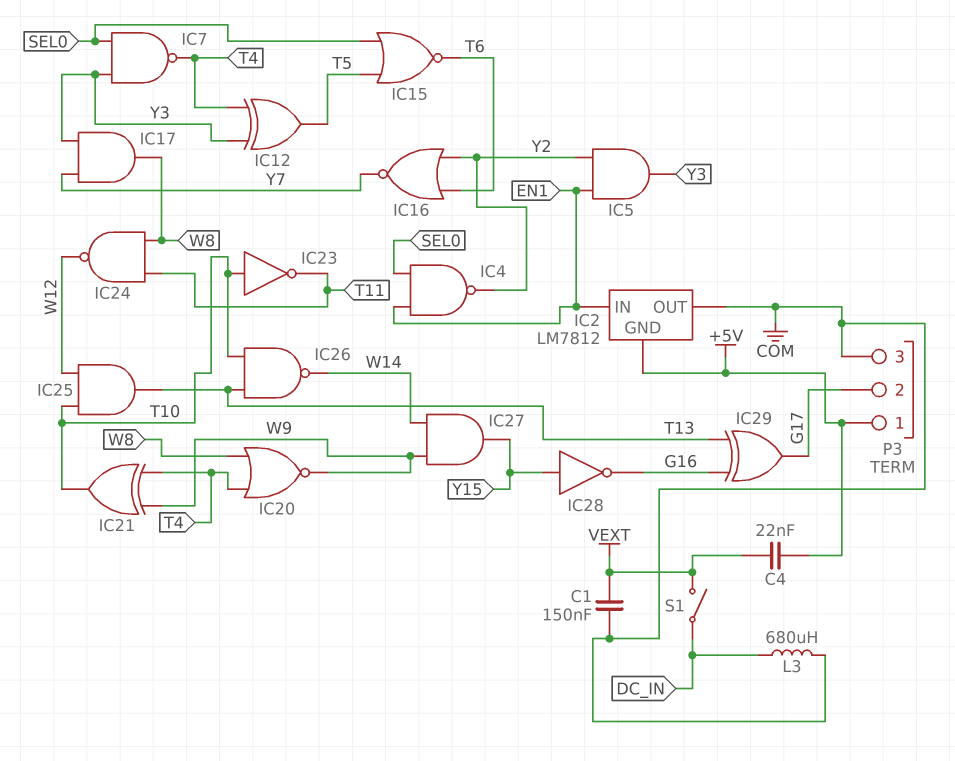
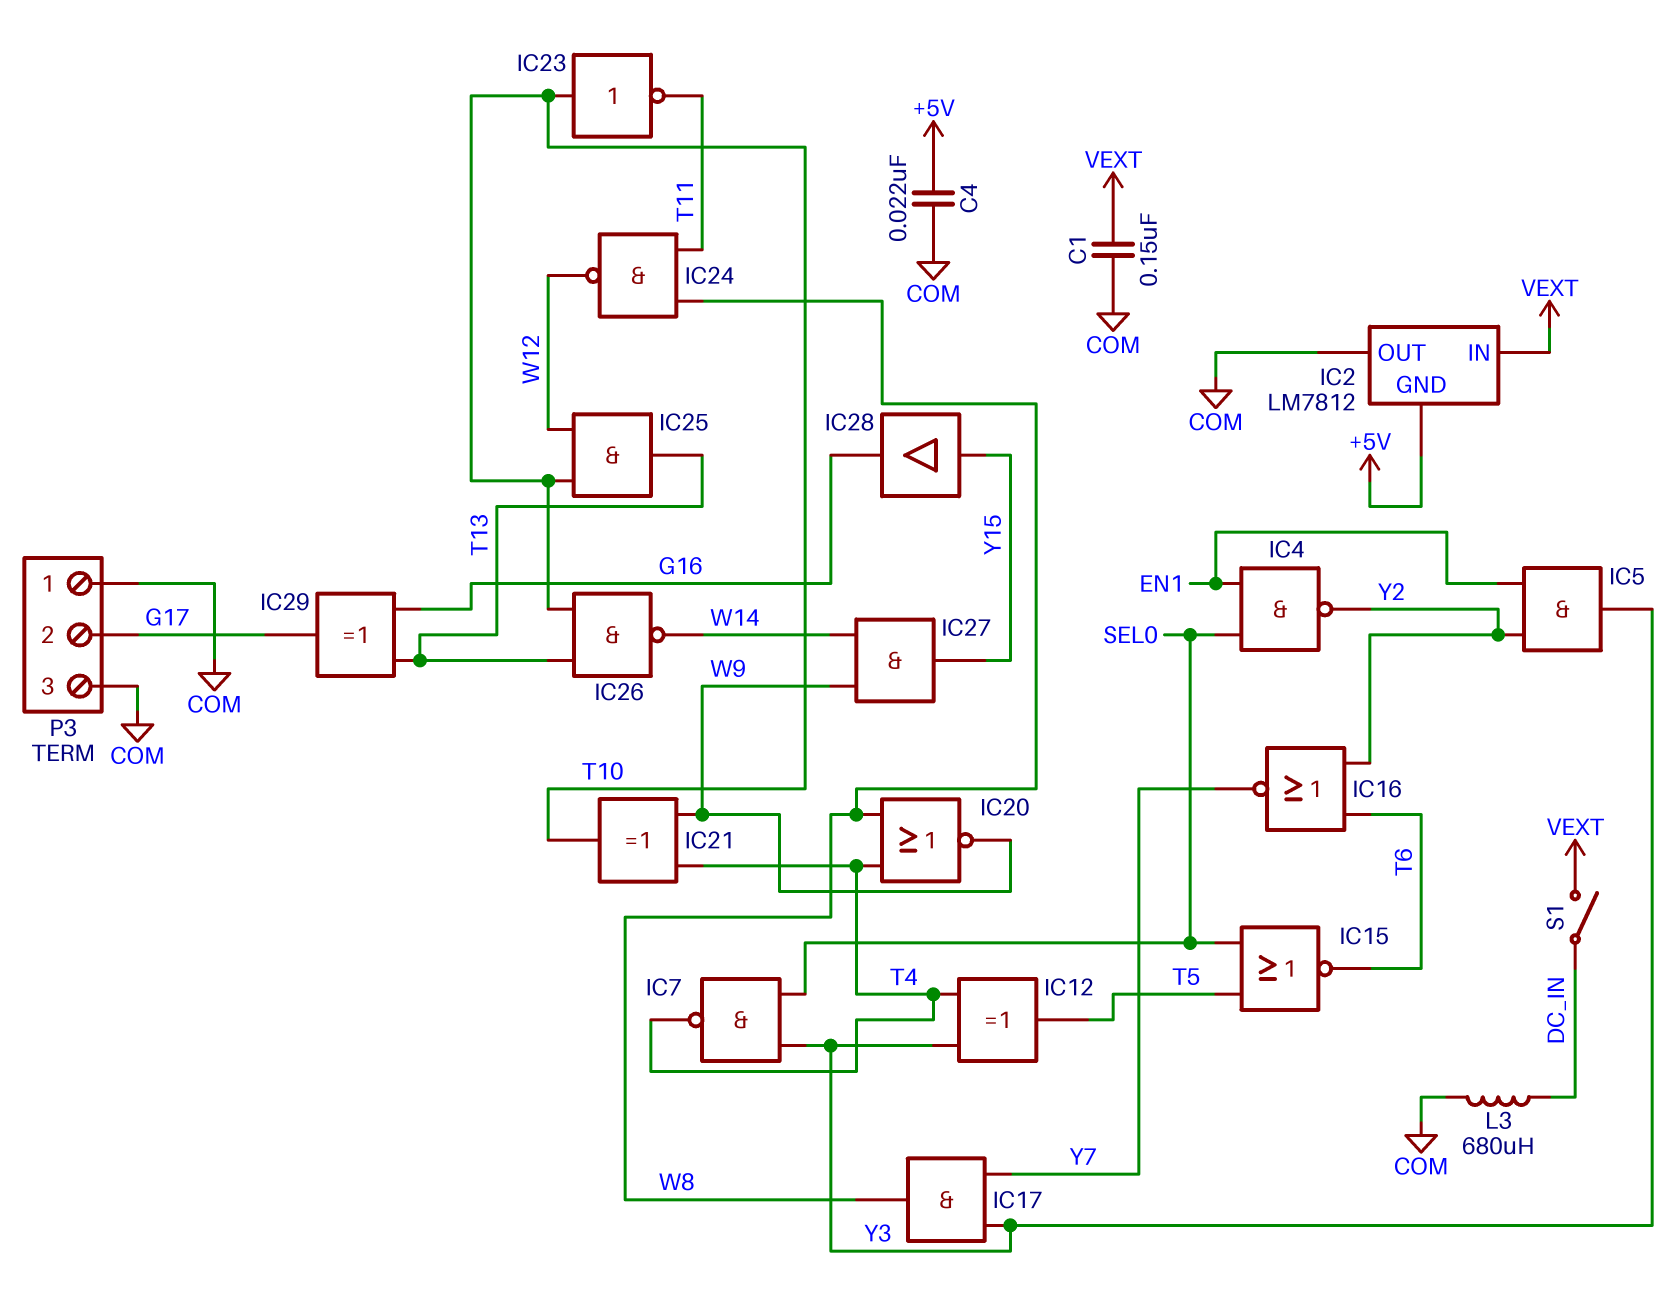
C4: 22nF (+5V, VEXT) -> 22nF (+5V, COM)
IC2 pin IN: EN1 -> VEXT
IC28: NOT (in Y15, out G16) -> buffer (in Y15, out G16)
P3 pin 1: +5V -> COM

